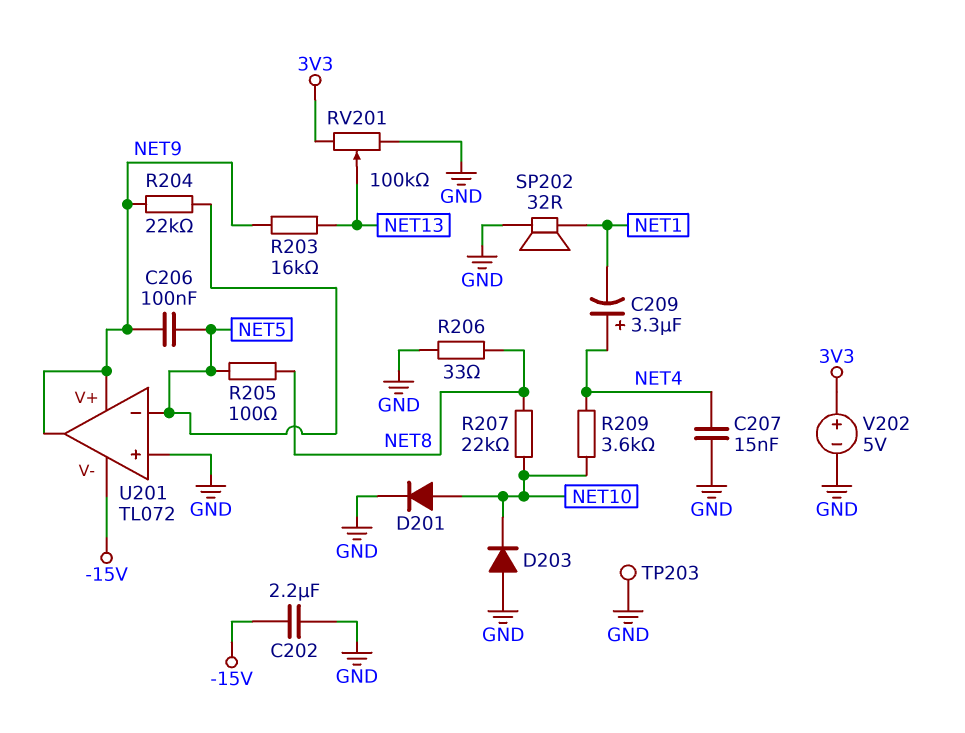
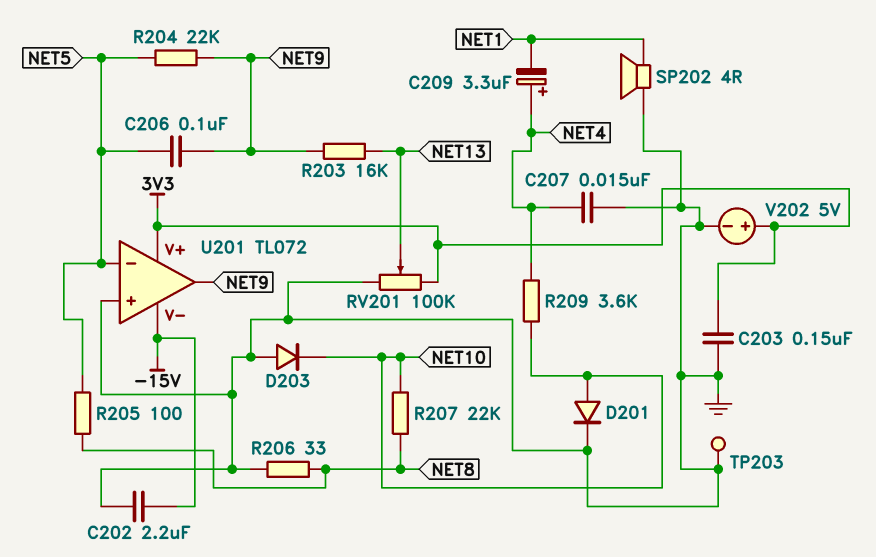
C203: none -> 150nF (3V3, GND)
SP202: speaker 32R (GND, NET1) -> speaker 4R (GND, NET1)
U201 pin V+: NET9 -> 3V3

